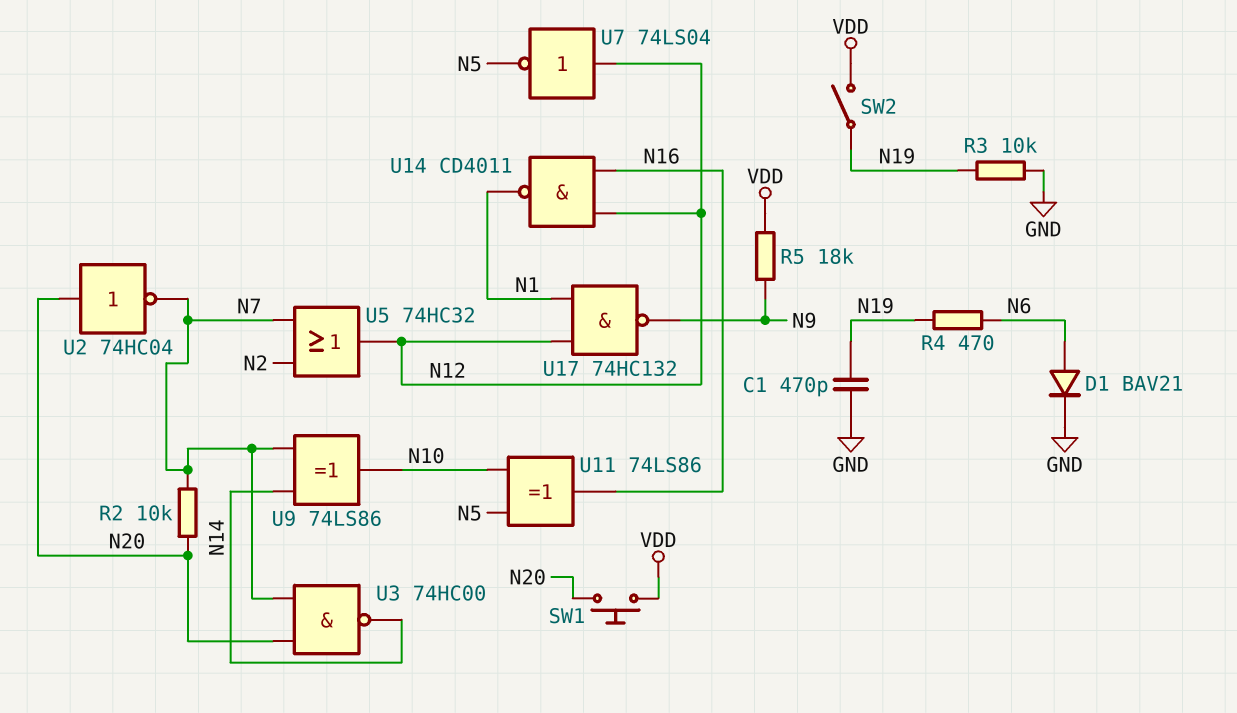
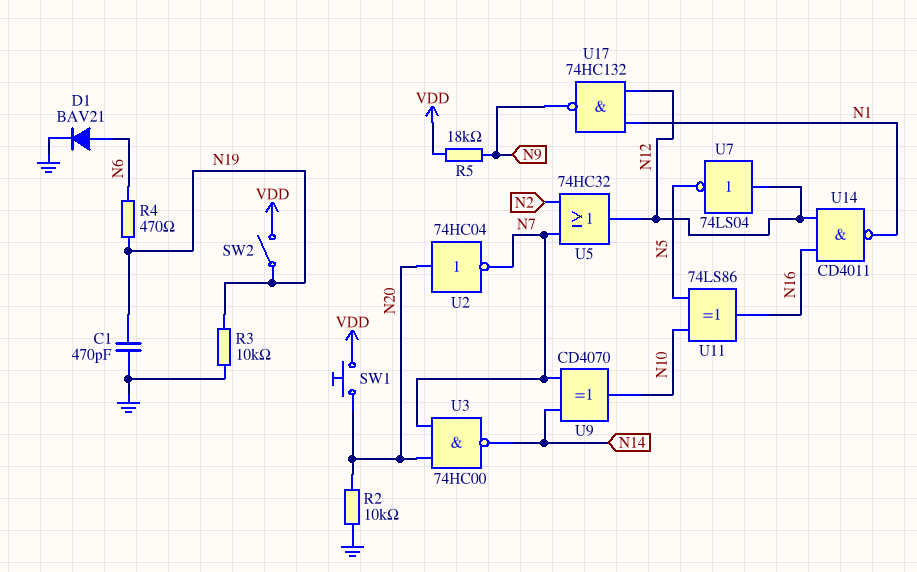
R2: 10k (N7, N20) -> 10k (GND, N20)
U9: XOR 74LS86 (in N7, in N14, out N10) -> XOR CD4070 (in N7, in N14, out N10)

